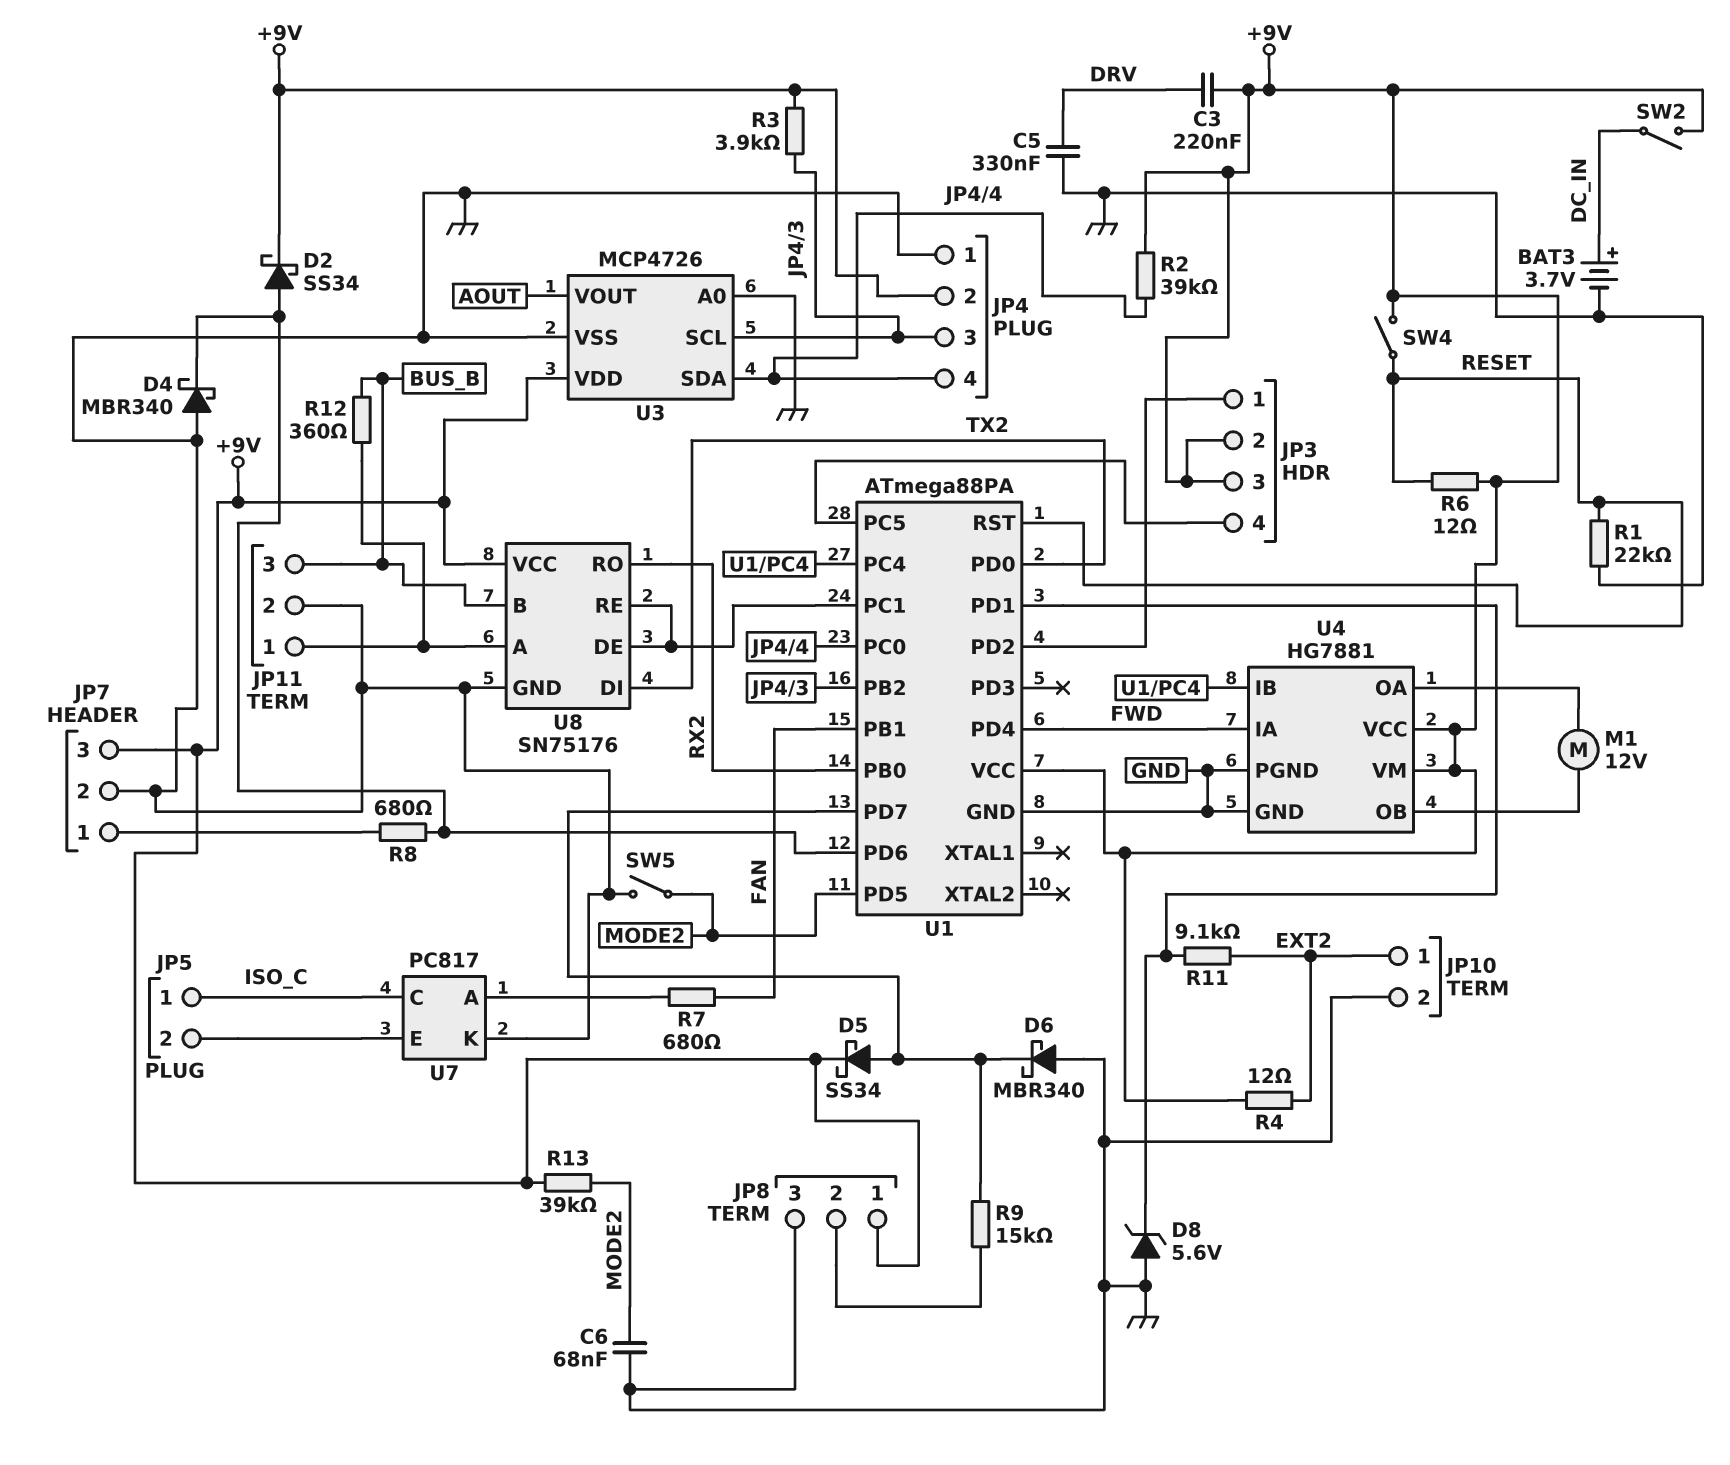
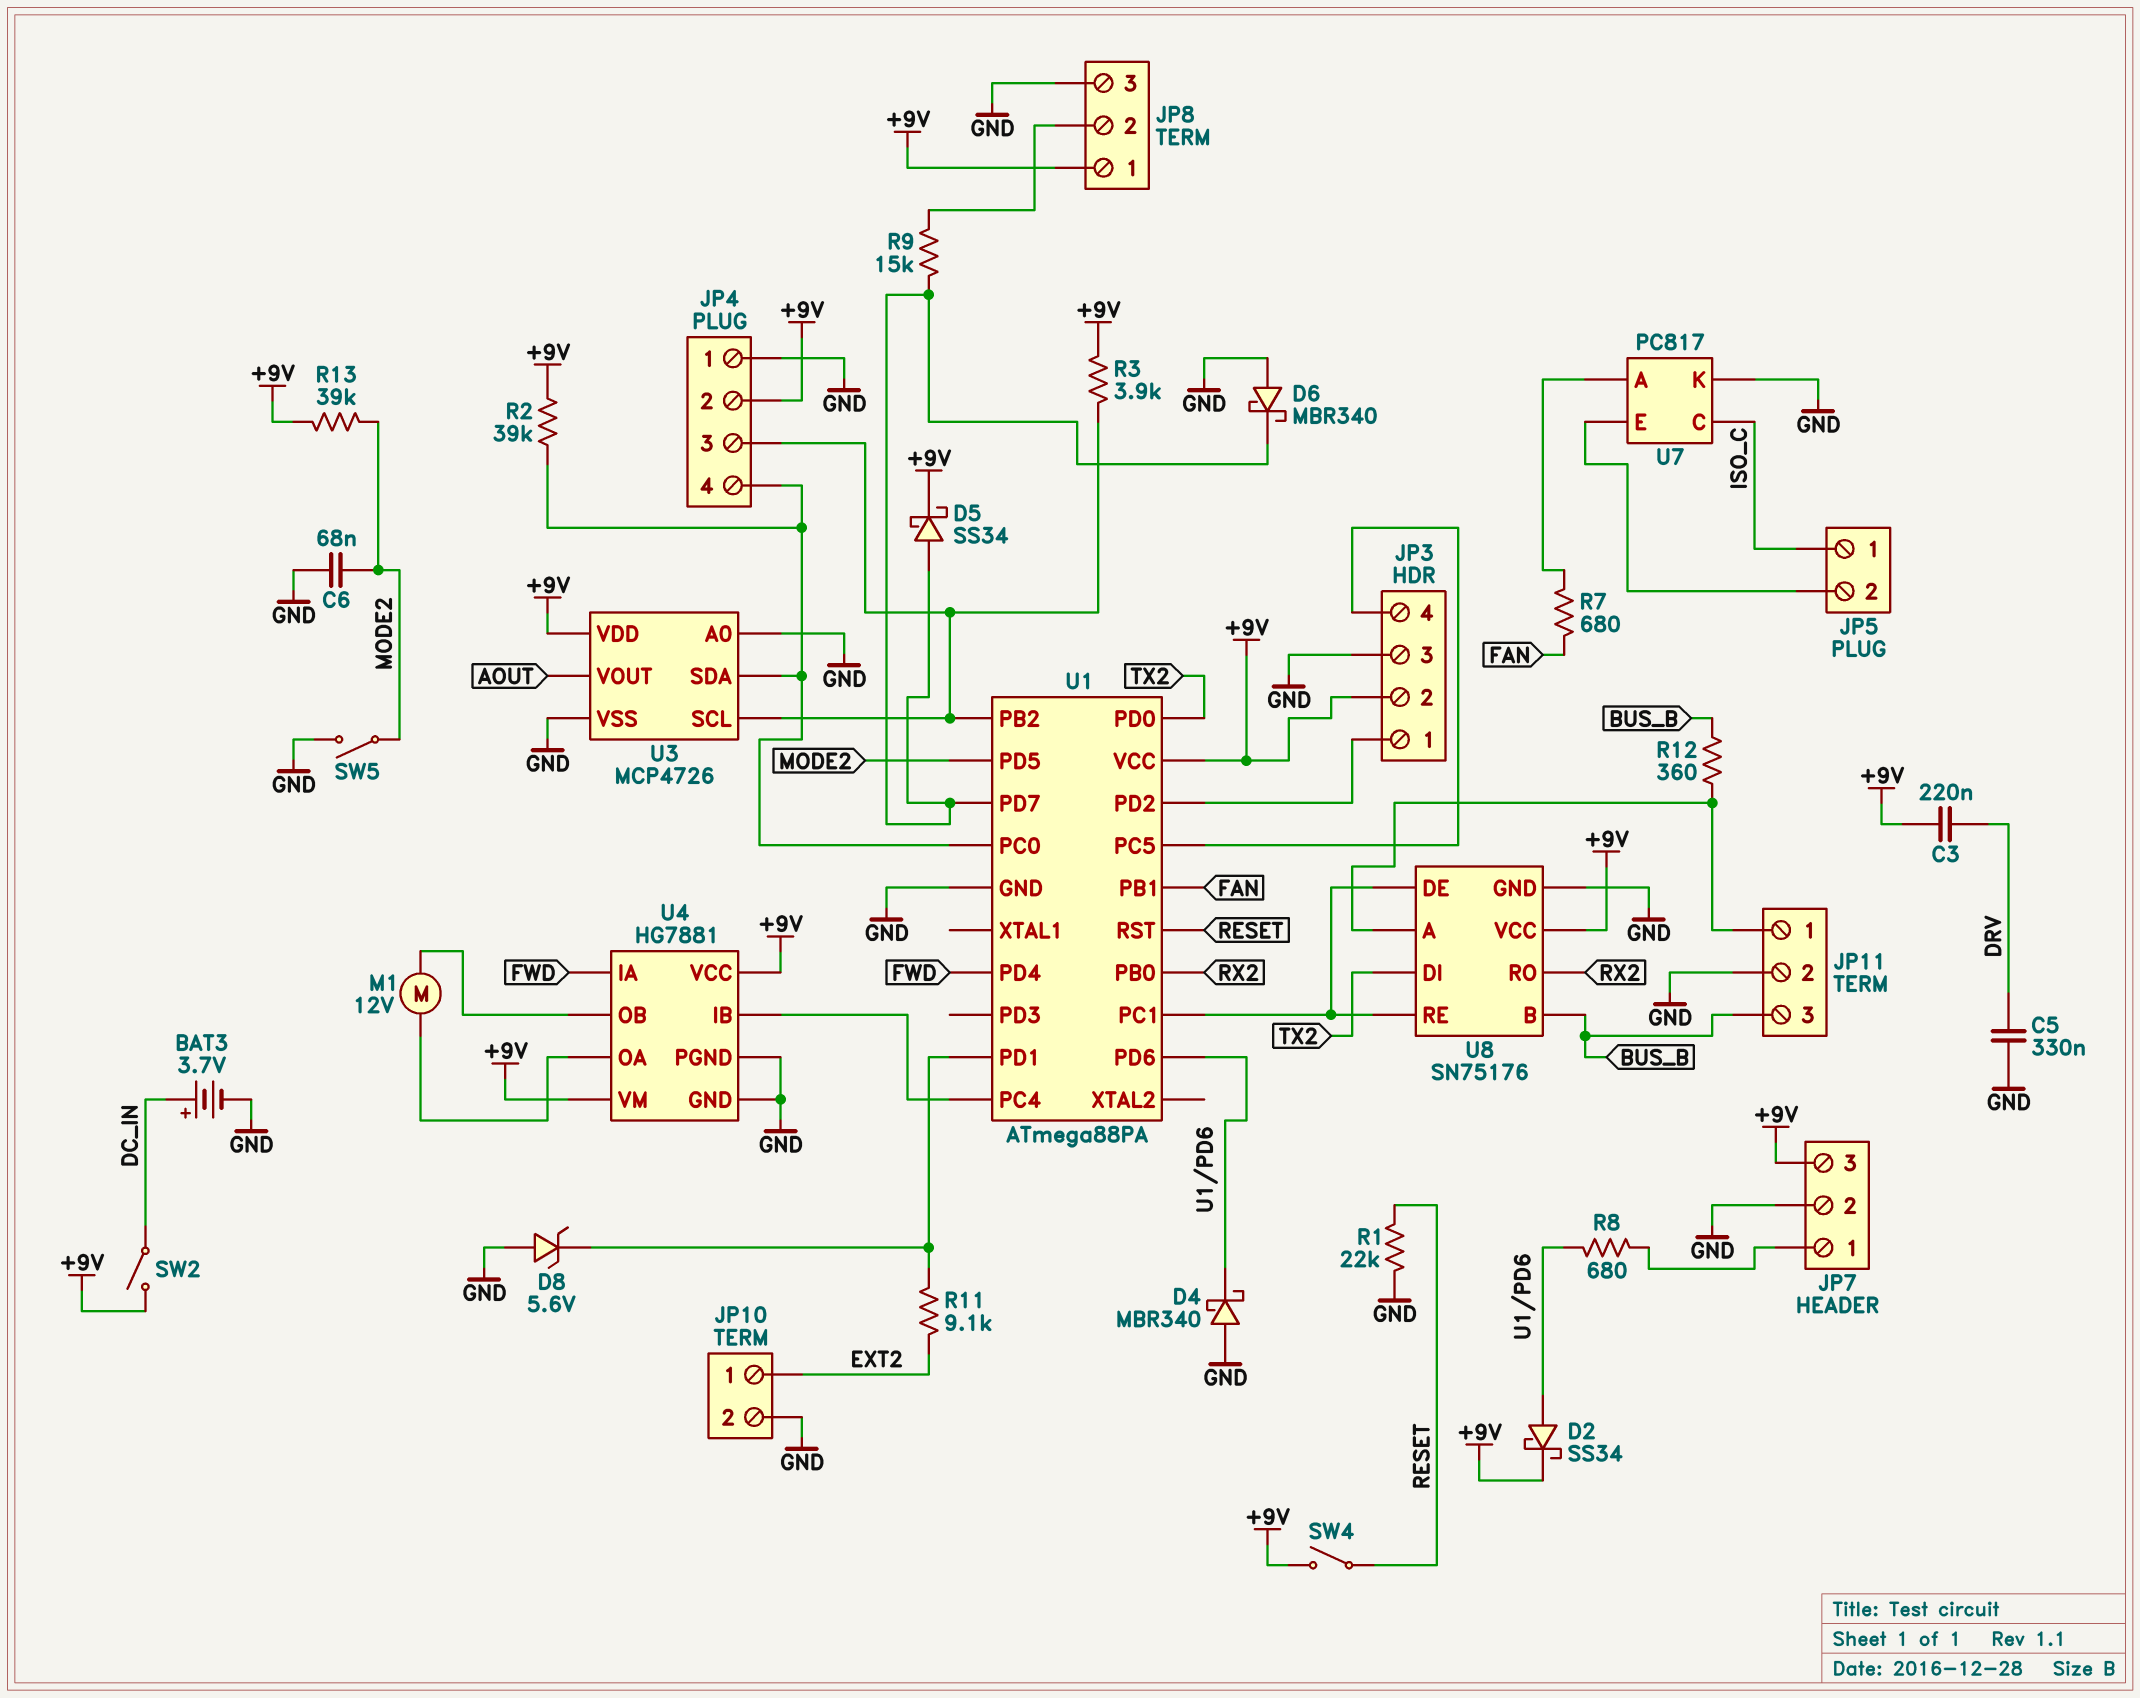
JP3 pin 3: +9V -> GND
R4: 12 (+9V, EXT2) -> none
R6: 12 (+9V, RESET) -> none

